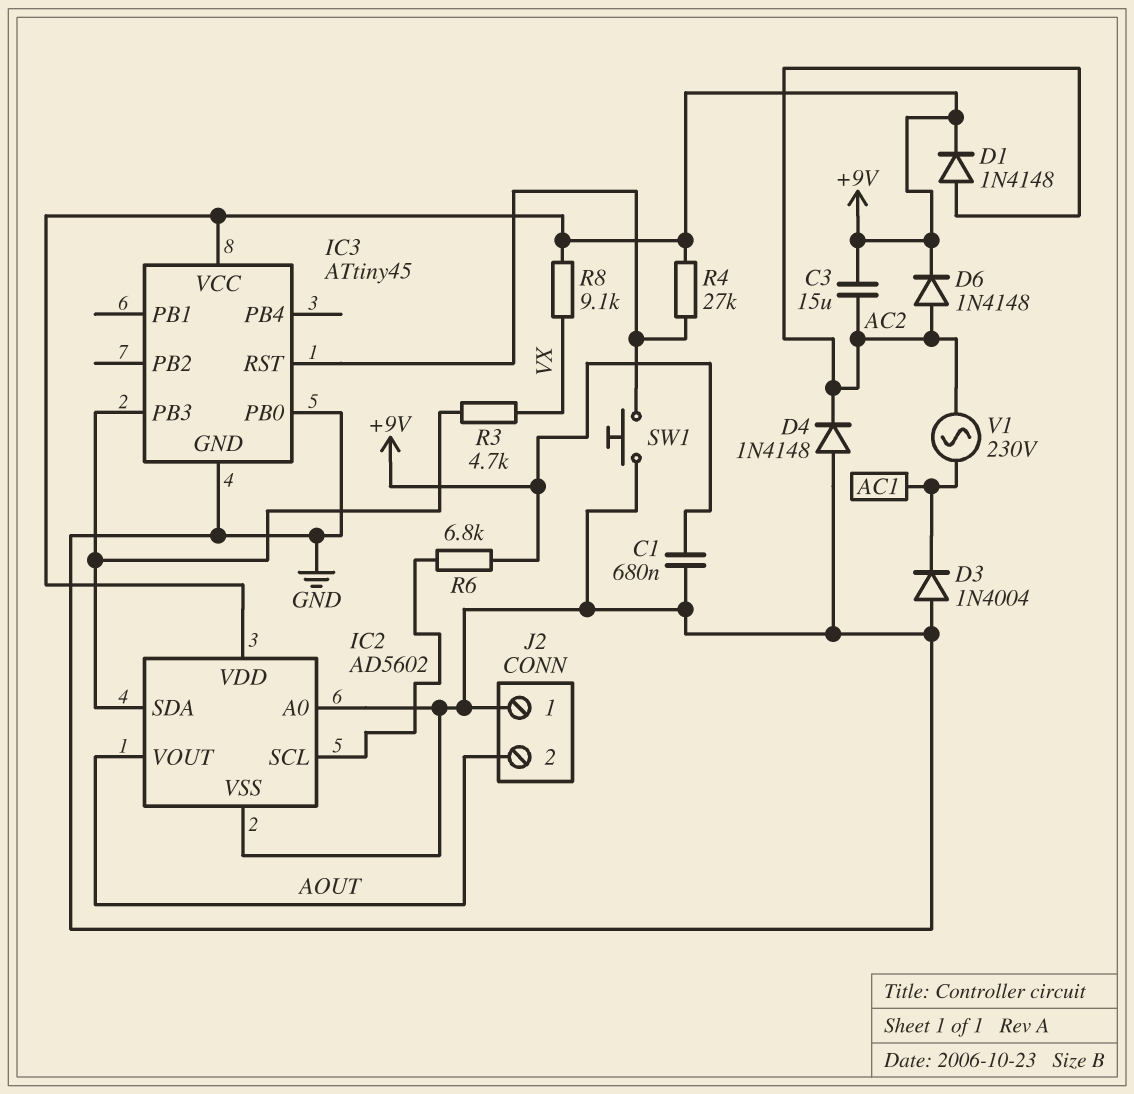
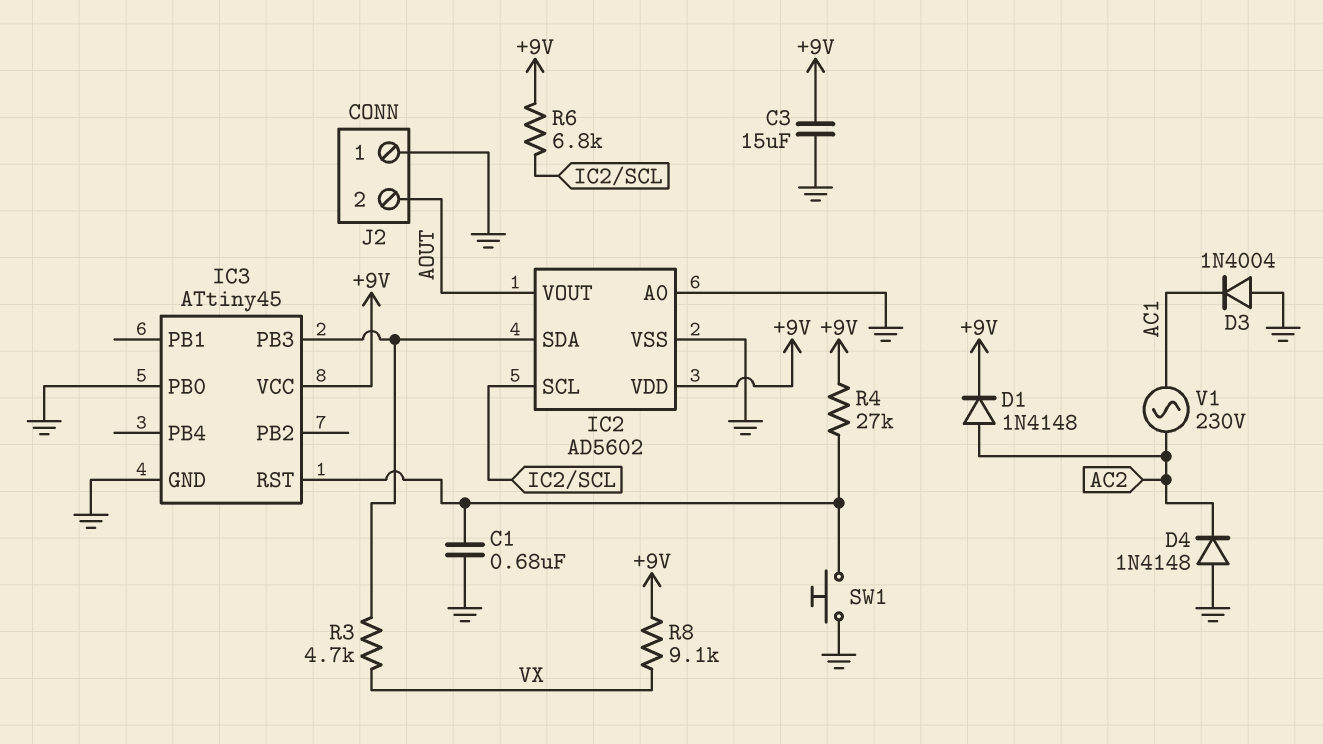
C1: 680nF (+9V, GND) -> 680nF (GND, IC3/RST)
C3: 15uF (+9V, AC2) -> 15uF (+9V, GND)
D6: diode 1N4148 (A AC2, K +9V) -> none

